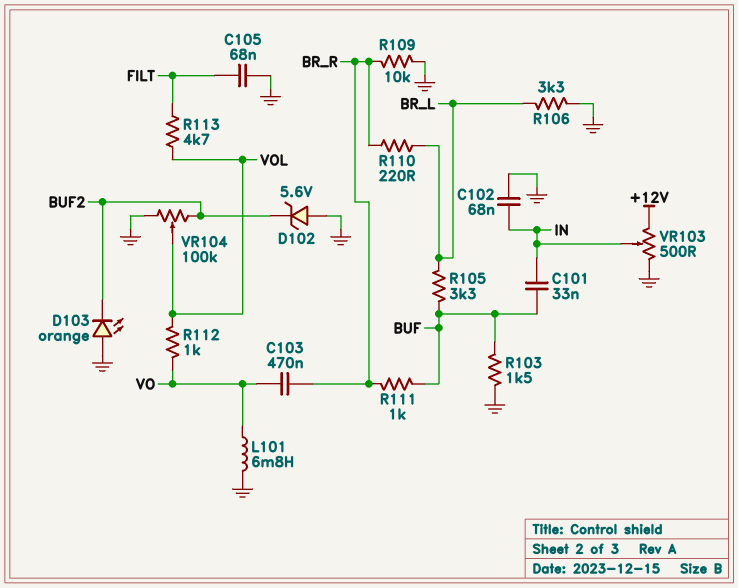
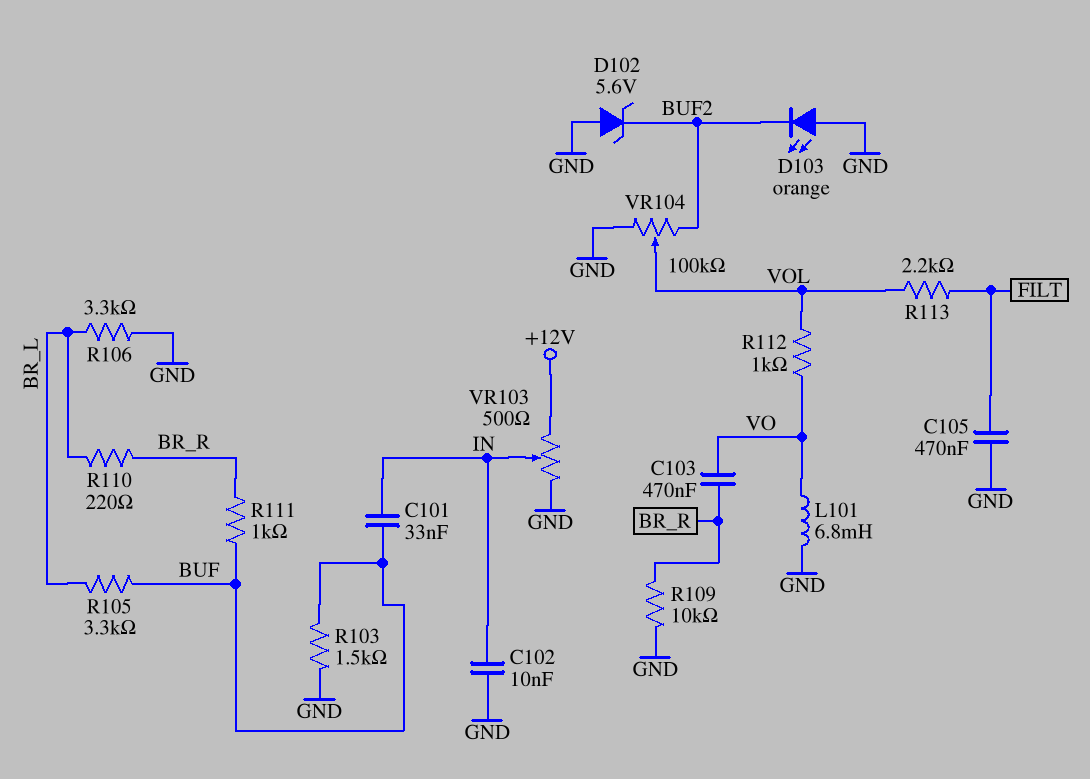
C102: 68nF (GND, IN) -> 10nF (GND, IN)
C105: 68nF (FILT, GND) -> 470nF (FILT, GND)
R113: 4.7k (FILT, VOL) -> 2.2k (FILT, VOL)

